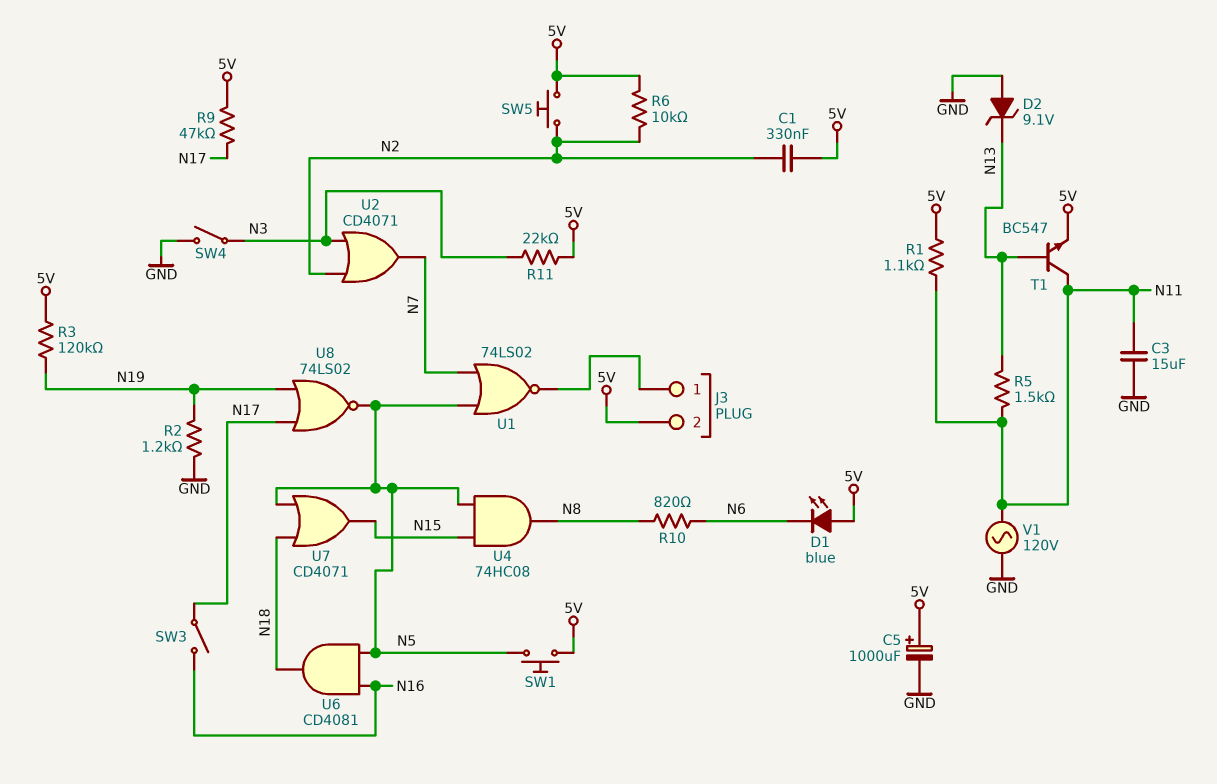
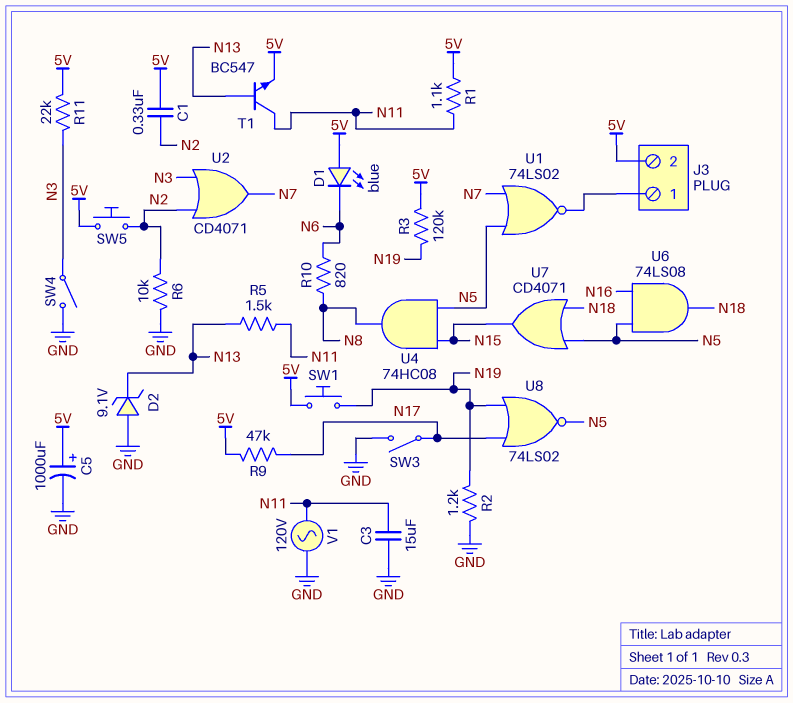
R6: 10k (5V, N2) -> 10k (GND, N2)
SW1: button (5V, N5) -> button (5V, N19)
SW3: switch (N16, N17) -> switch (GND, N17)
U6: AND CD4081 (in N5, in N16, out N18) -> AND 74LS08 (in N5, in N16, out N18)

